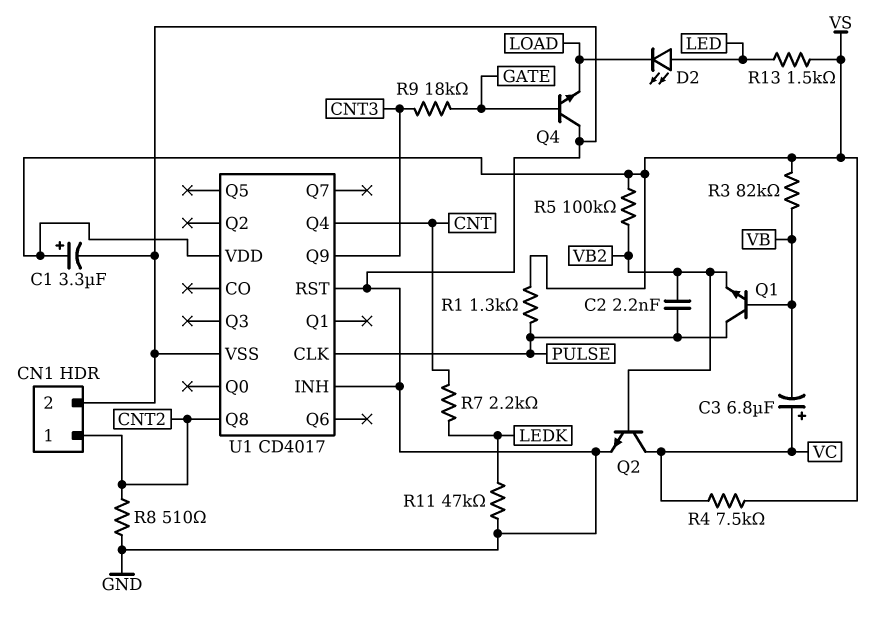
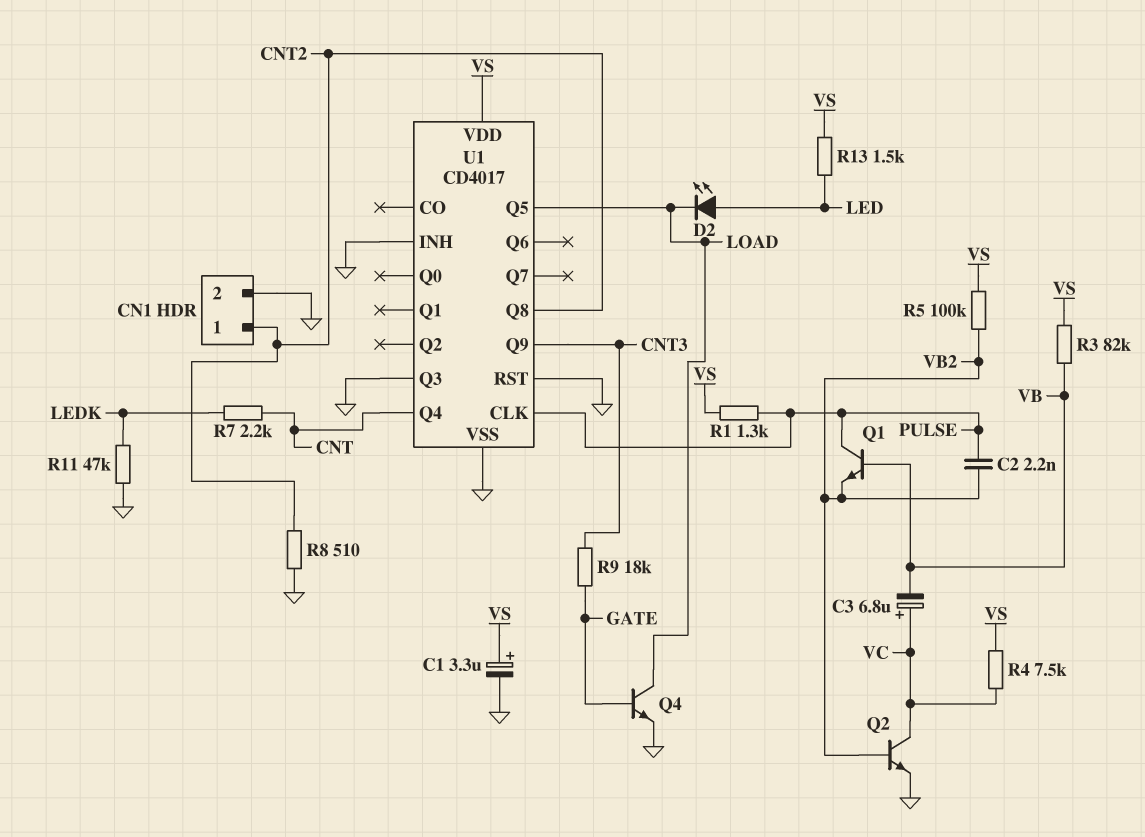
Q4: NPN (B GATE, C GND, E LOAD) -> NPN (B GATE, C LOAD, E GND)
U1 pin Q3: none -> GND
U1 pin Q5: none -> LOAD

